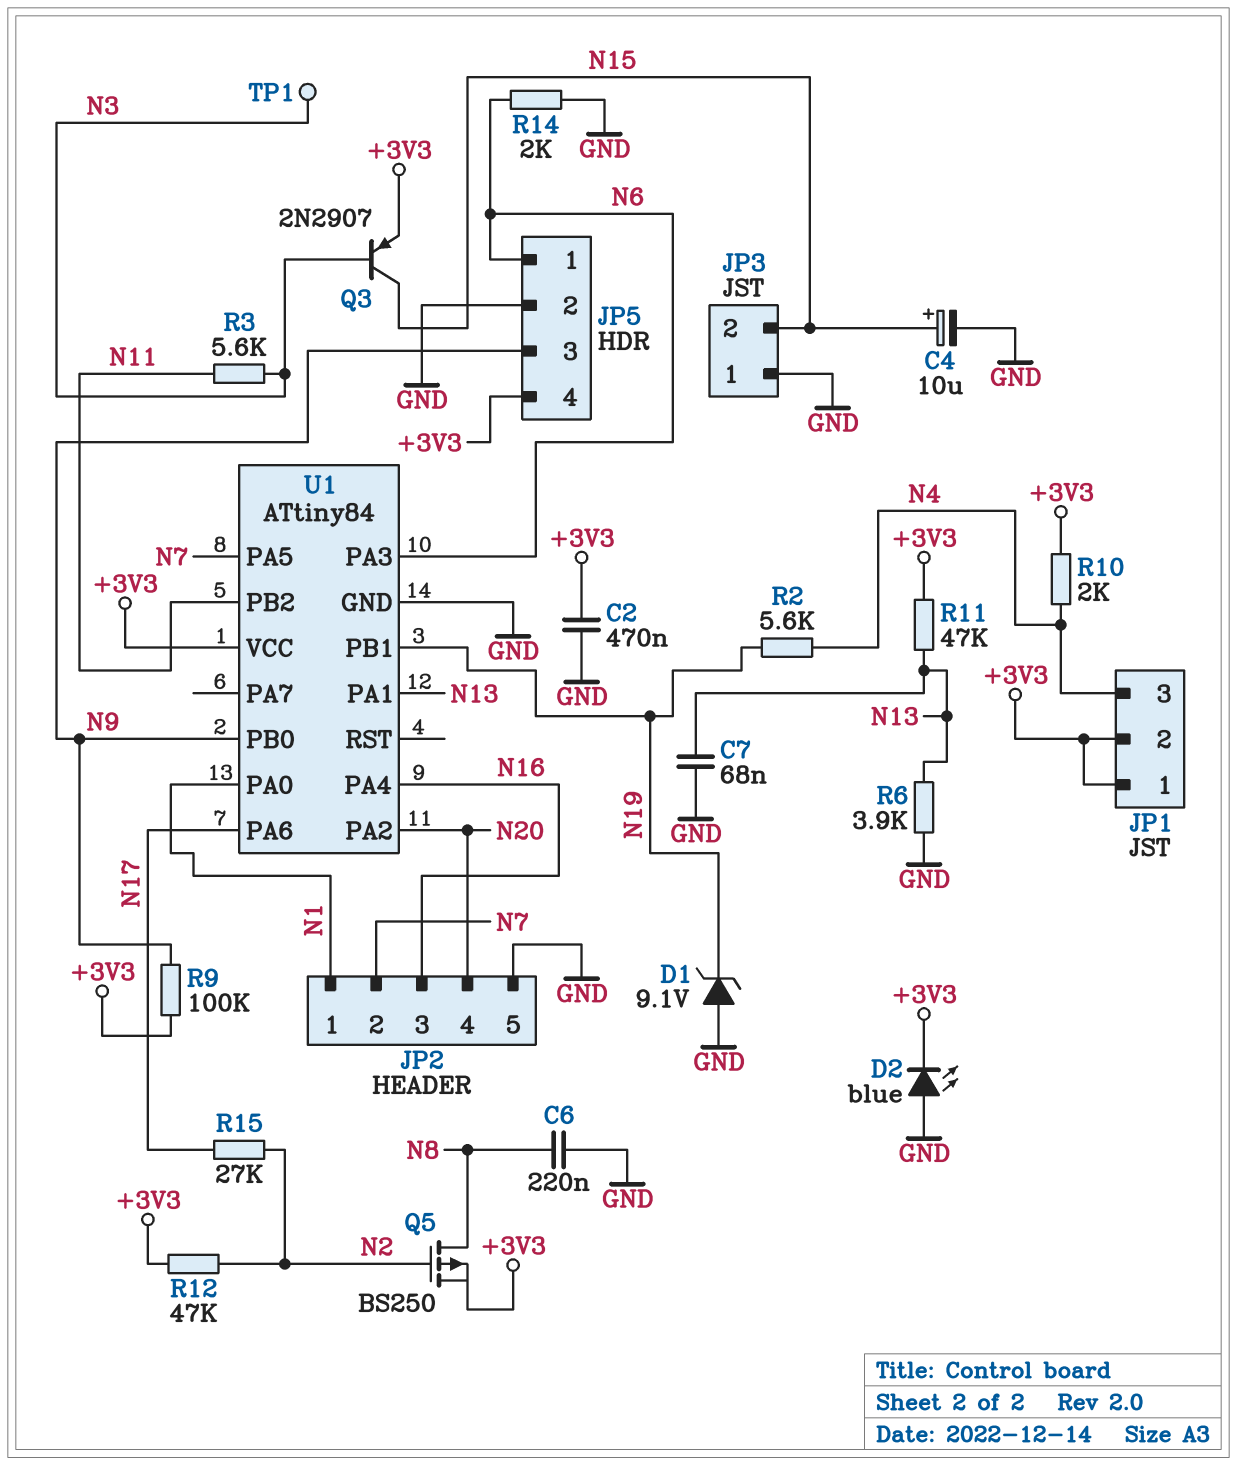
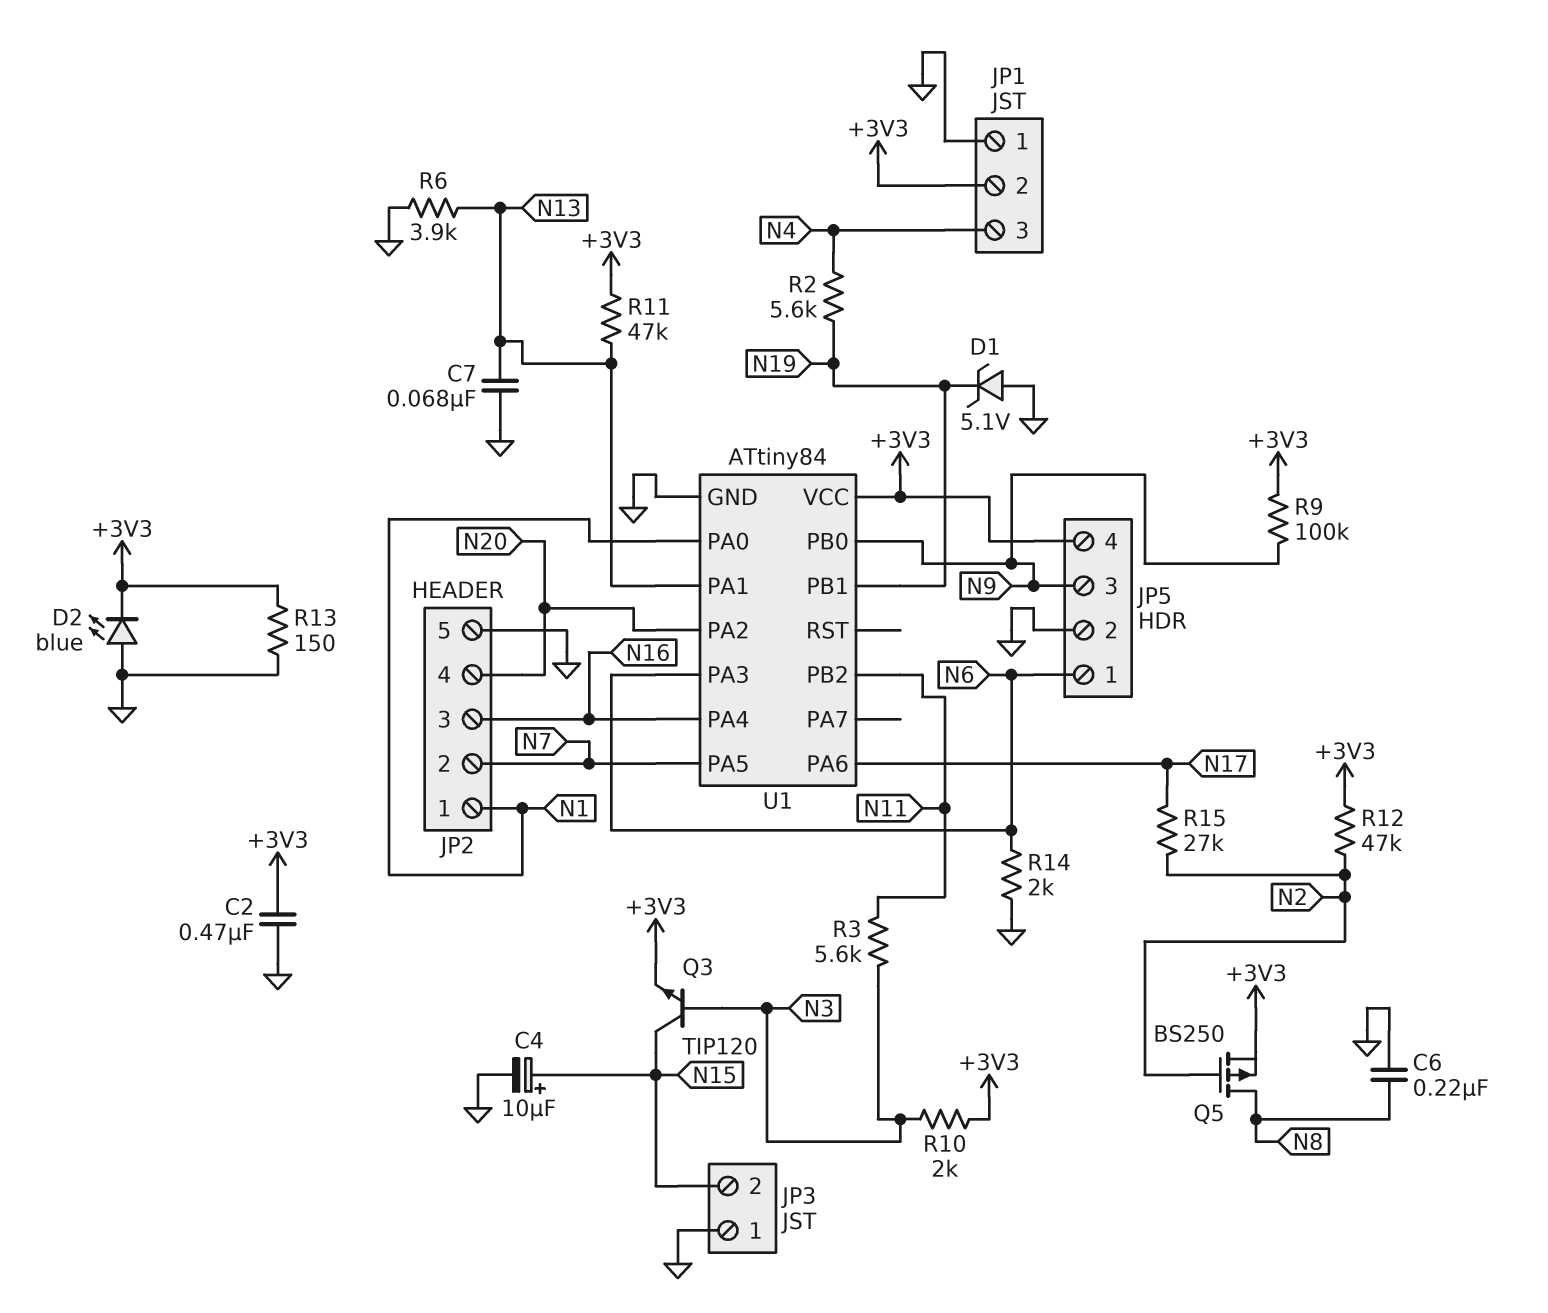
D1: zener 9.1V (A GND, K N19) -> zener 5.1V (A GND, K N19)
JP1 pin 1: +3V3 -> GND
Q3: PNP 2N2907 (B N3, C N15, E +3V3) -> NPN TIP120 (B N3, C N15, E +3V3)
R10: 2k (+3V3, N4) -> 2k (+3V3, N3)
R13: none -> 150 (+3V3, GND)
TP1: test point (N3) -> none

